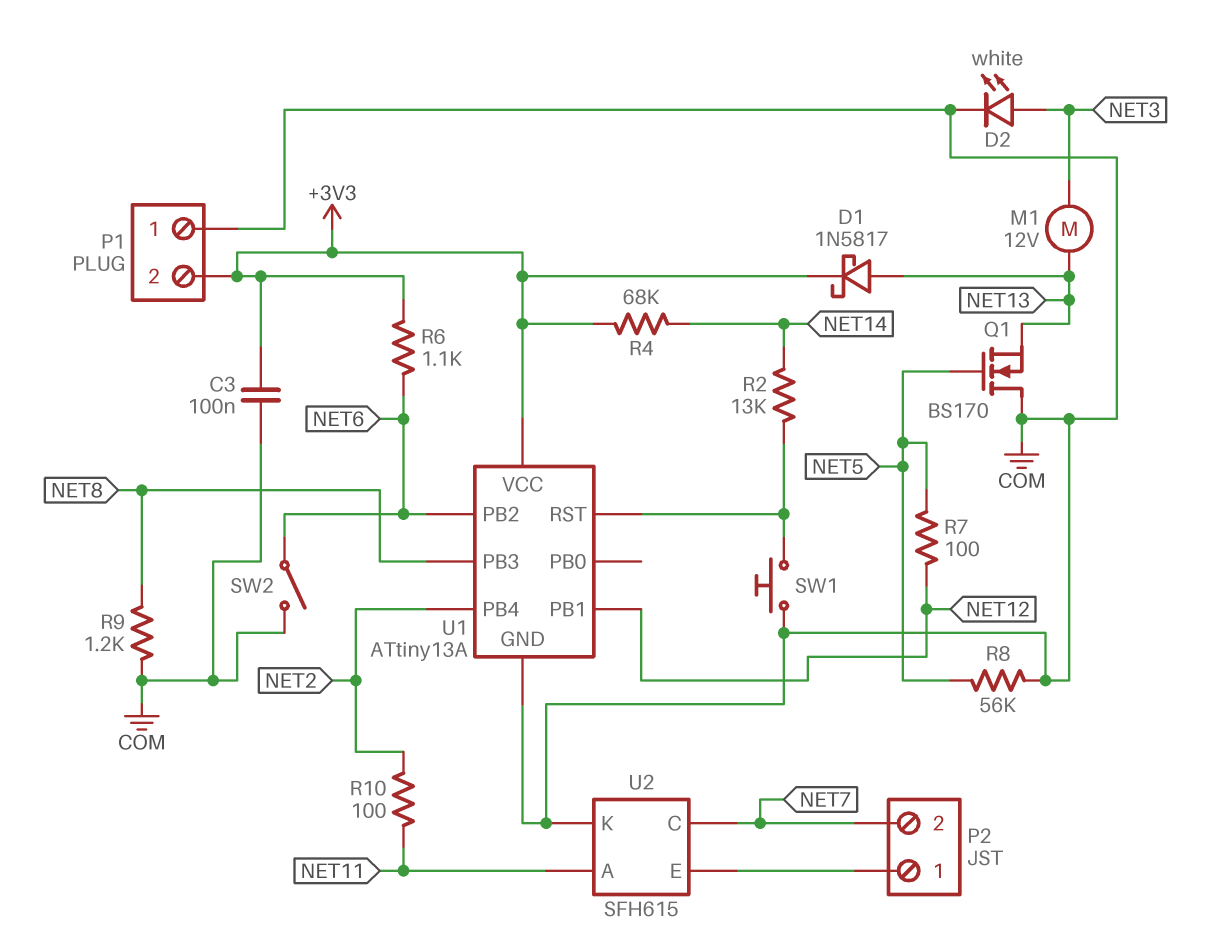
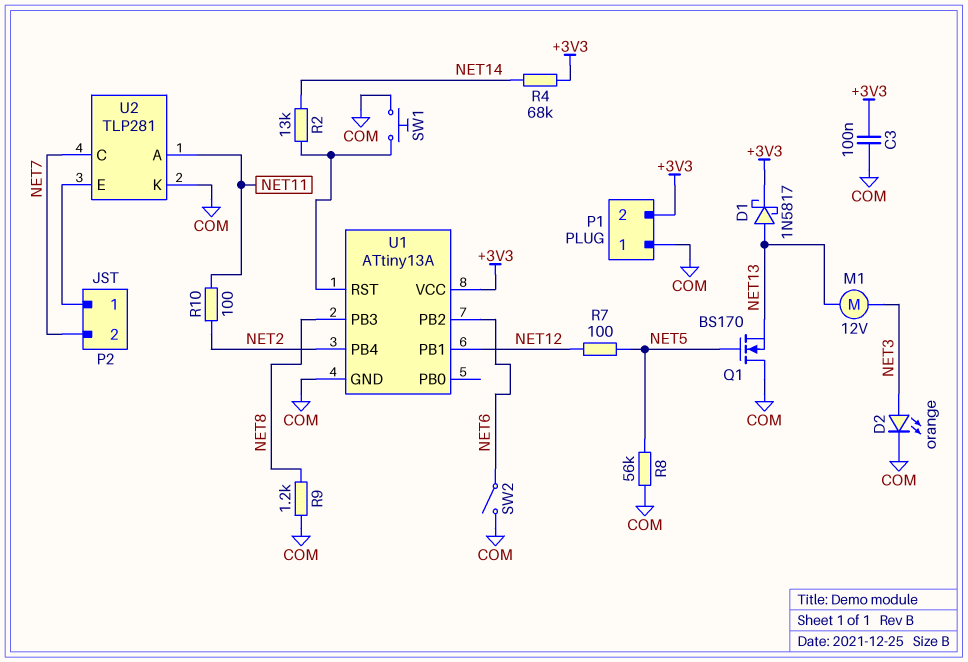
D2: LED white (A NET3, K COM) -> LED orange (A NET3, K COM)
R6: 1.1k (+3V3, NET6) -> none
U2: SFH615 -> TLP281

